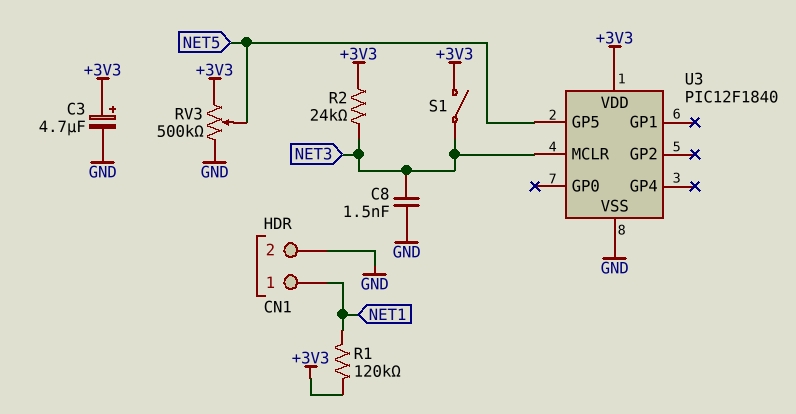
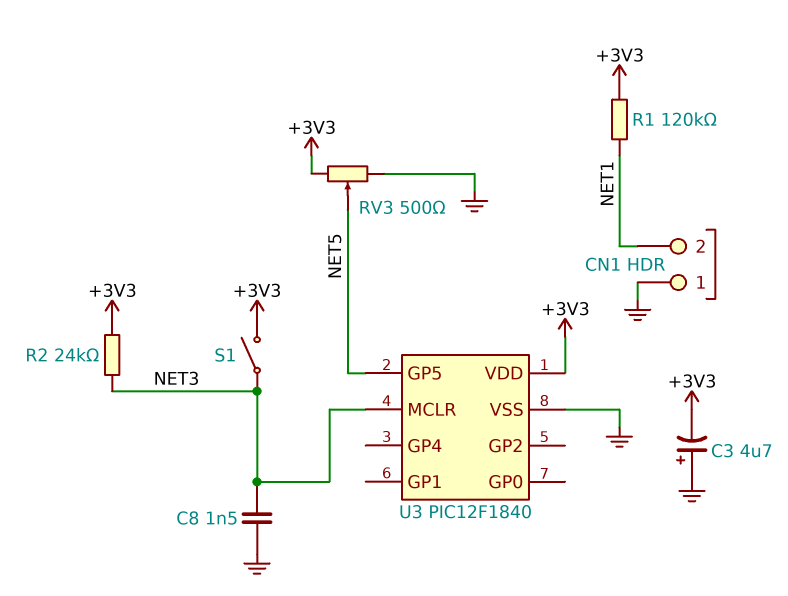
C3: 4.7uF (plus +3V3, minus GND) -> 4.7uF (plus GND, minus +3V3)
CN1 pin 1: NET1 -> GND
CN1 pin 2: GND -> NET1
RV3: 500k (+3V3, GND, wiper NET5) -> 500 (+3V3, GND, wiper NET5)

